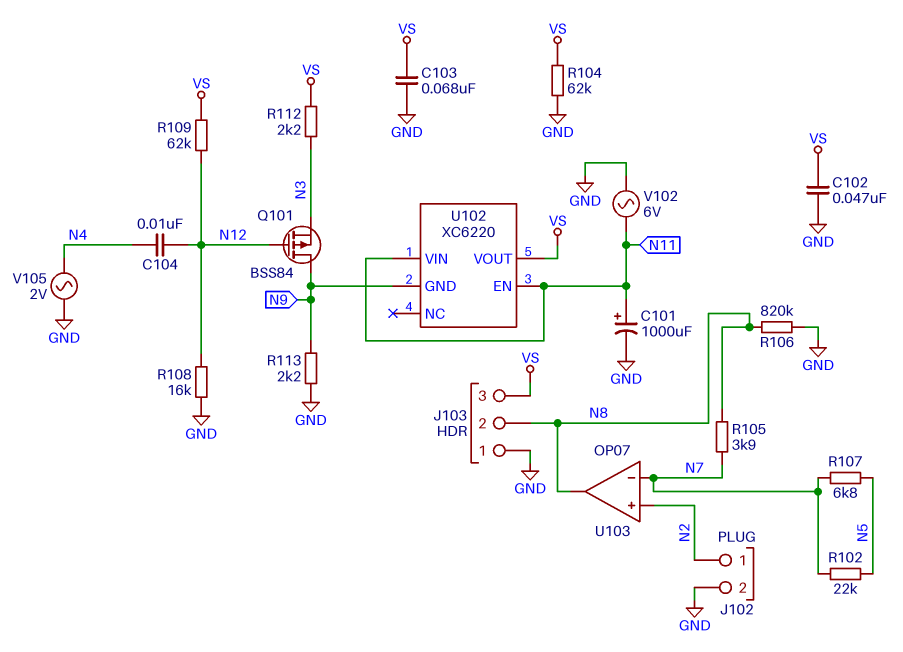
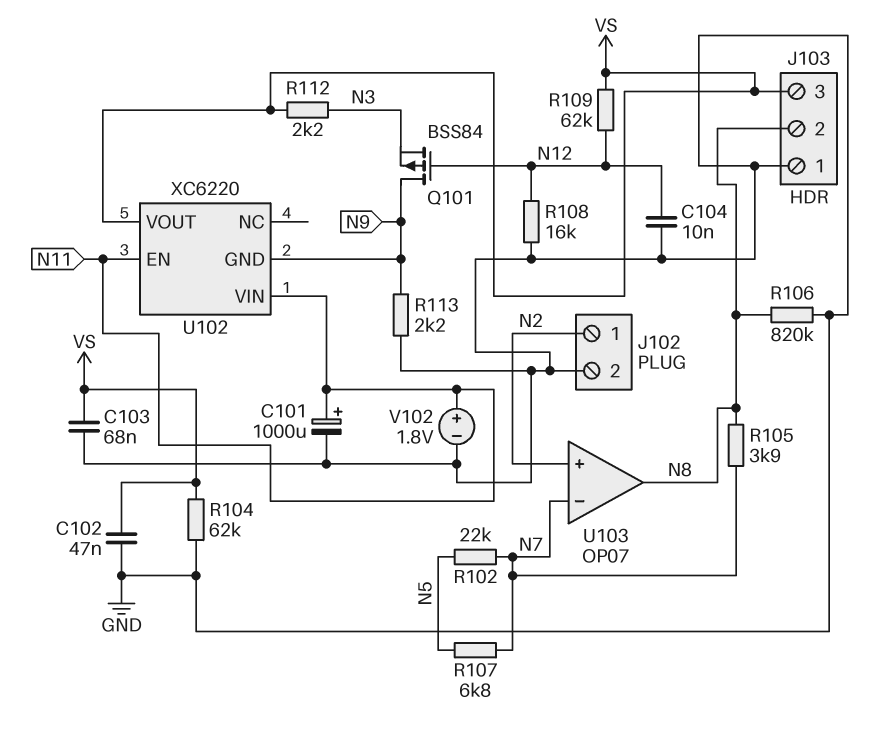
C104: 10nF (N4, N12) -> 10nF (GND, N12)
V102: AC 6V (GND, N11) -> 1.8V (plus N11, minus GND)
V105: AC 2V (GND, N4) -> none

